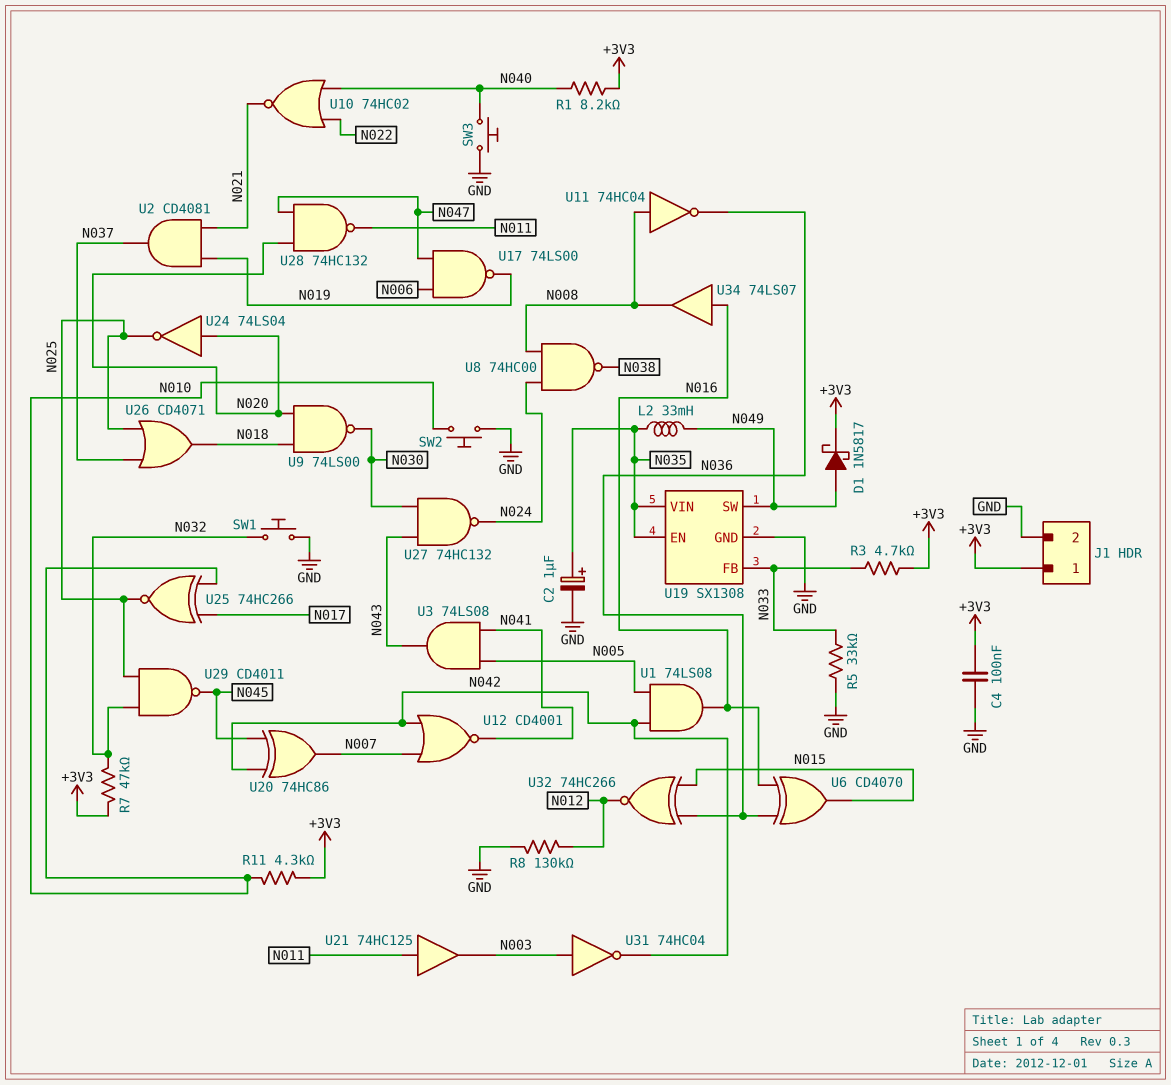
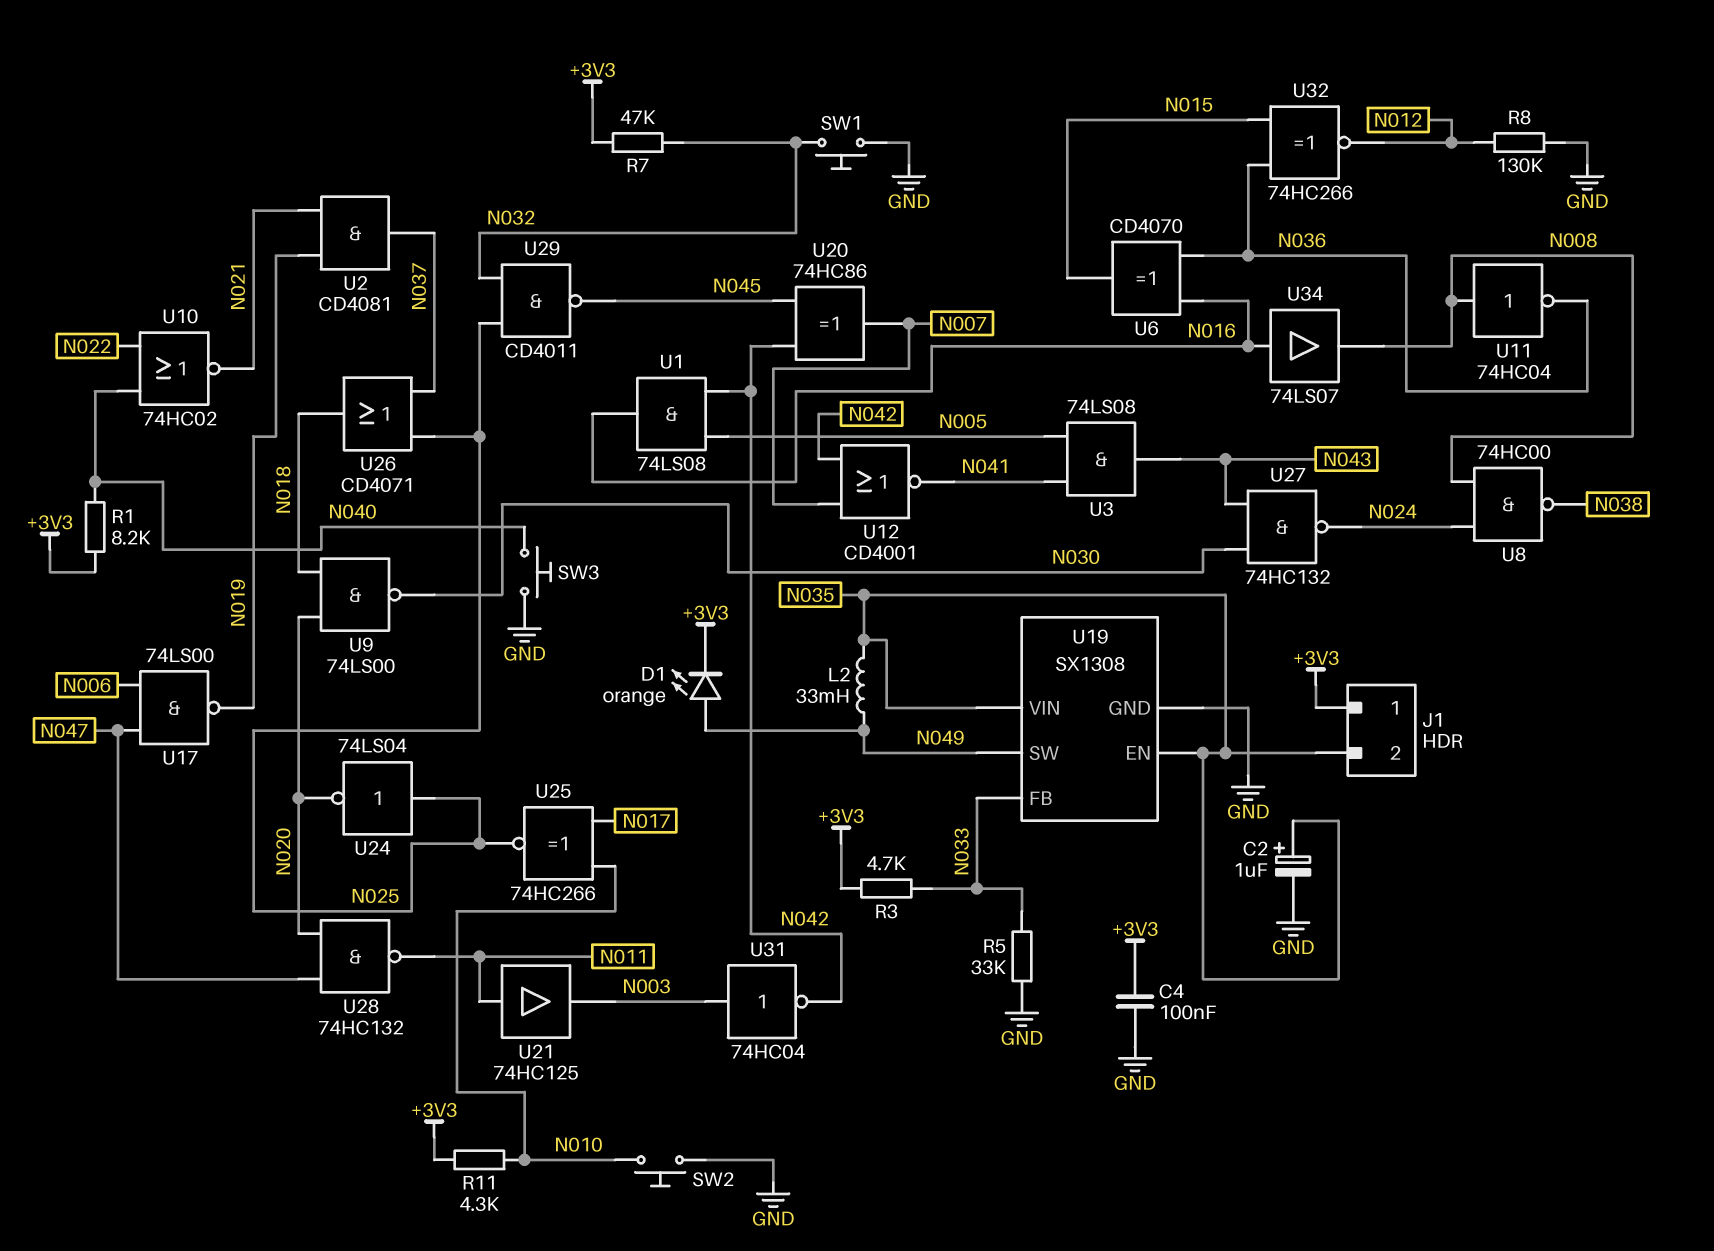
D1: schottky 1N5817 (A N049, K +3V3) -> LED orange (A N049, K +3V3)
J1 pin 2: GND -> N035
U24: NOT 74LS04 (in N020, out N025) -> NOT 74LS04 (in N025, out N020)

